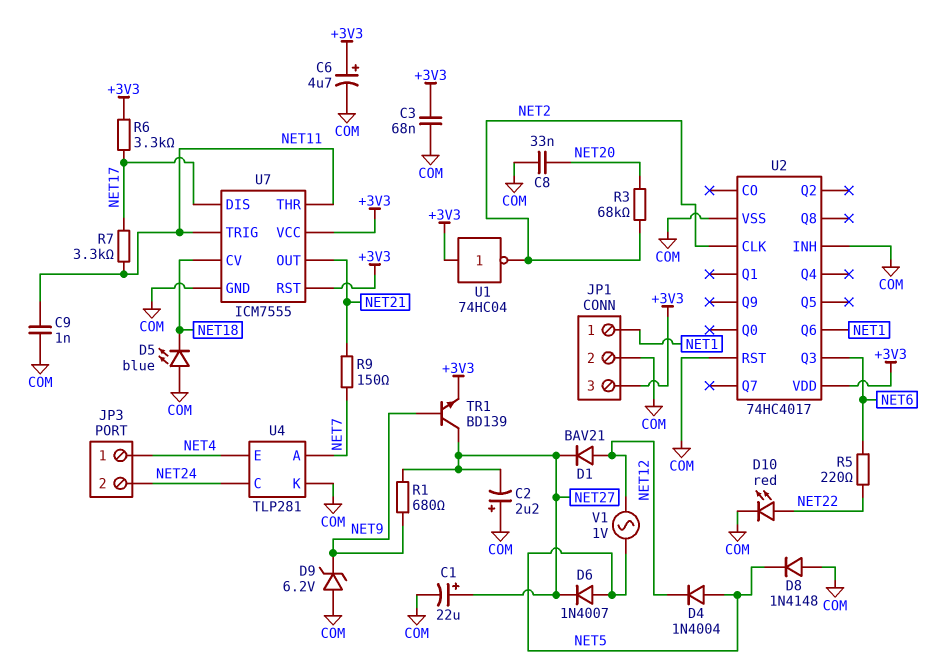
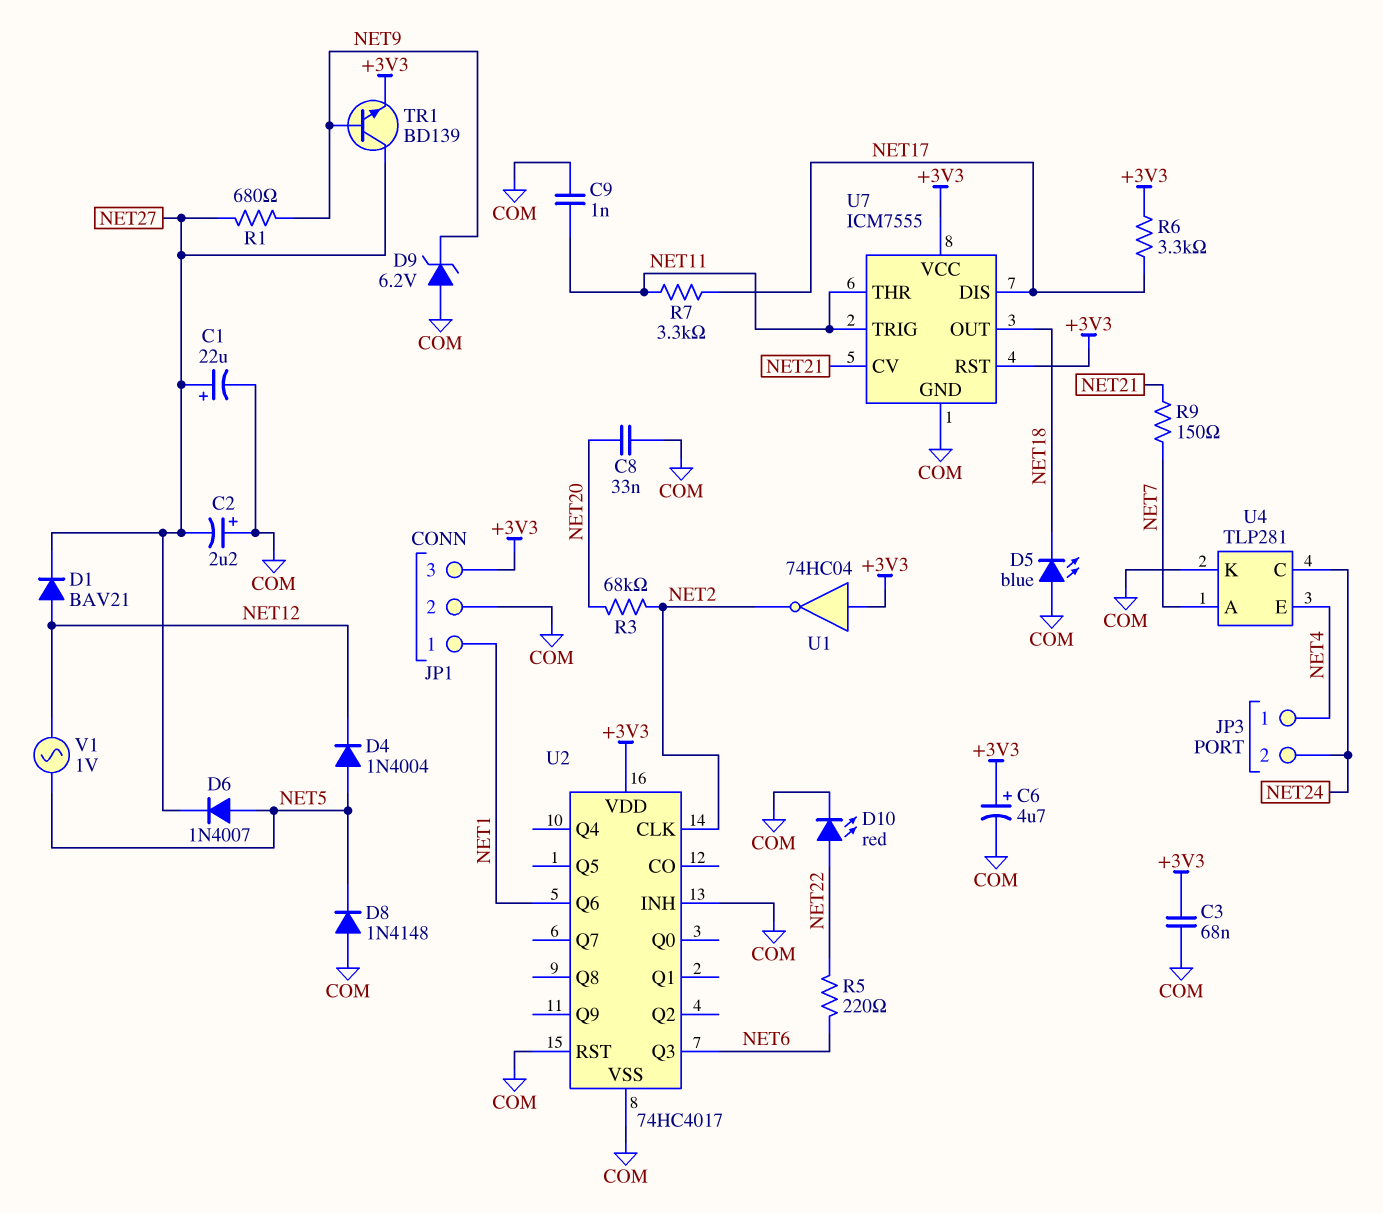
U7 pin CV: NET18 -> NET21
U7 pin OUT: NET21 -> NET18

